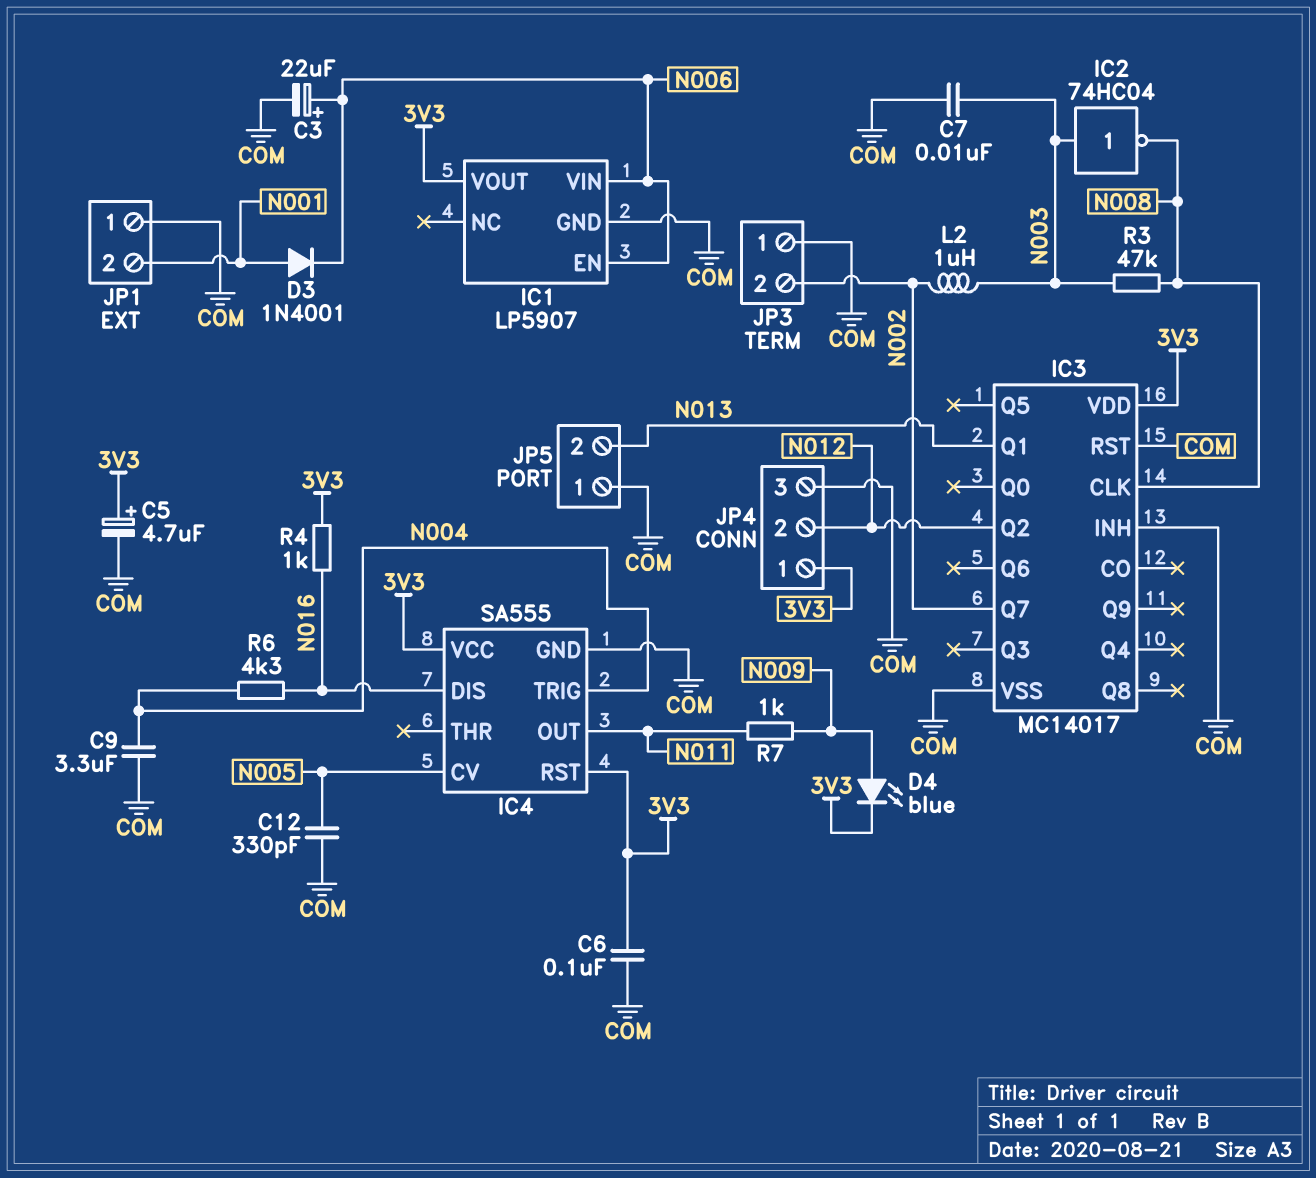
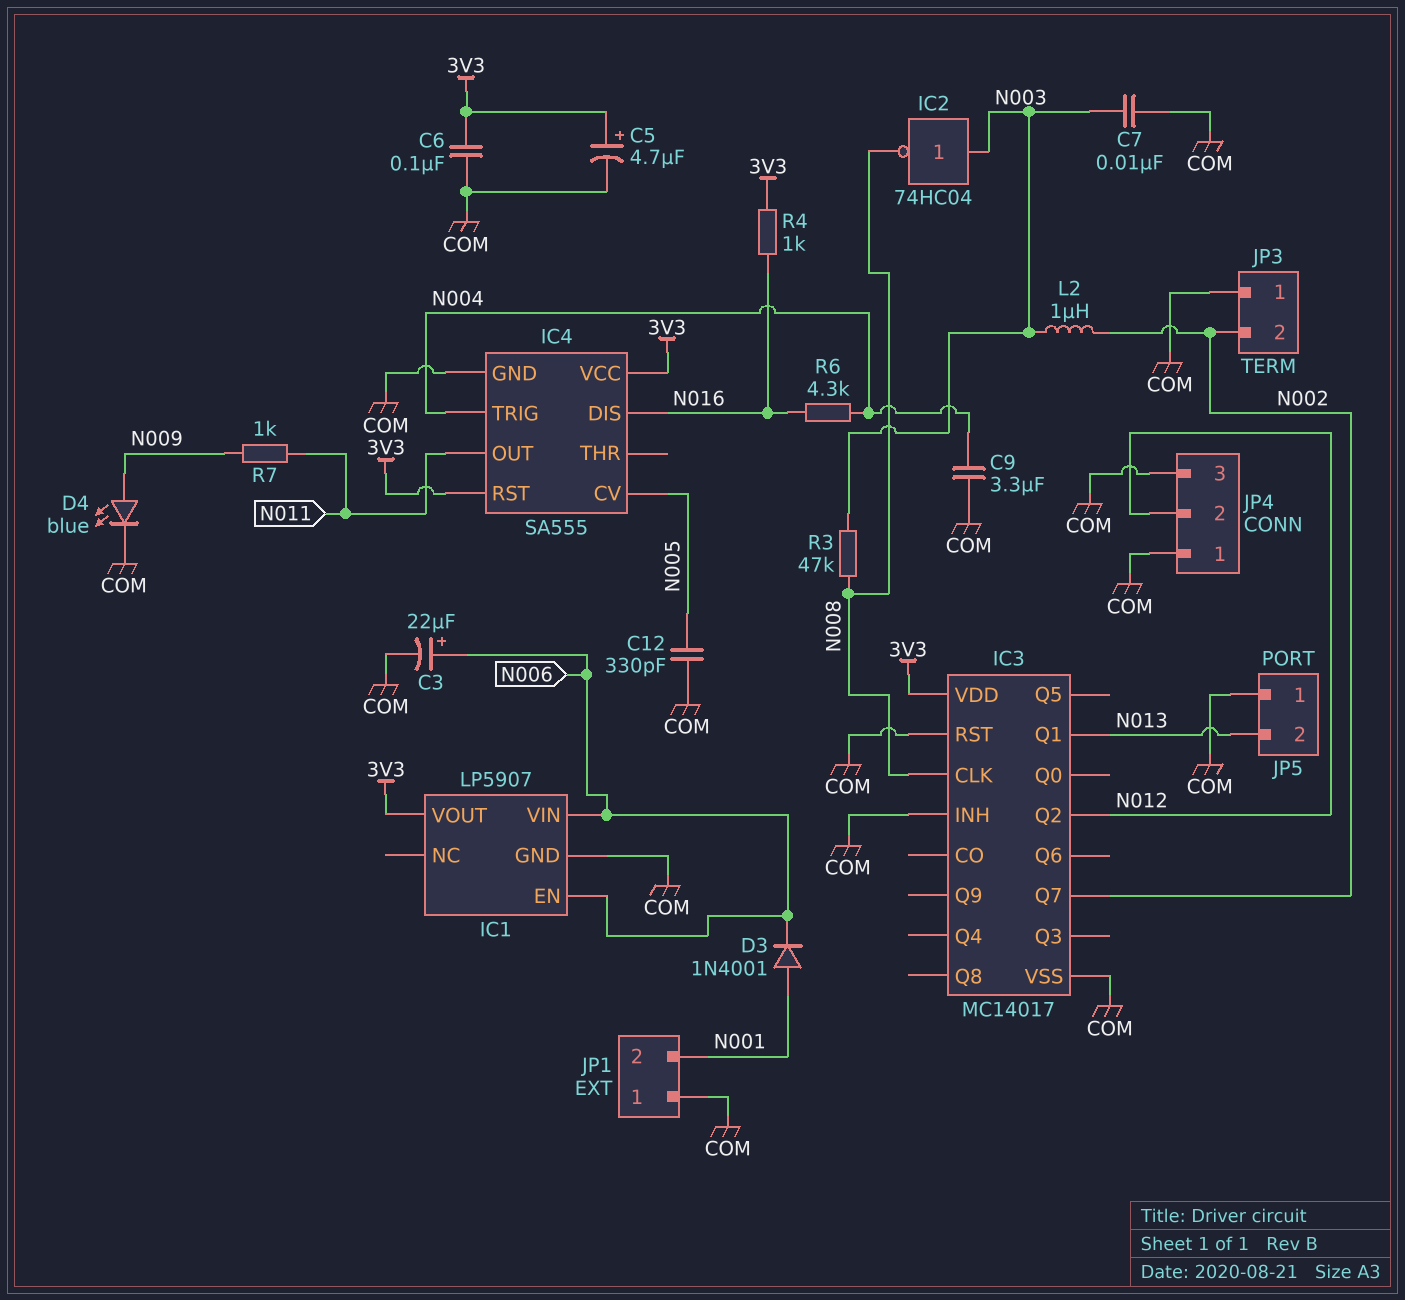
D4: LED blue (A N009, K 3V3) -> LED blue (A N009, K COM)
JP4 pin 1: 3V3 -> COM

